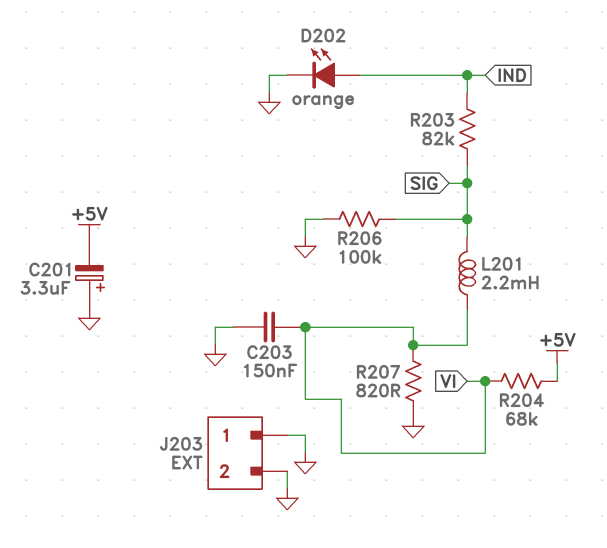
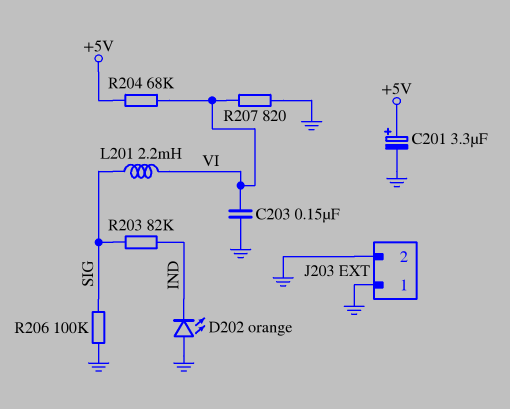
C201: 3.3uF (plus GND, minus +5V) -> 3.3uF (plus +5V, minus GND)
D202: LED orange (A IND, K GND) -> LED orange (A GND, K IND)

